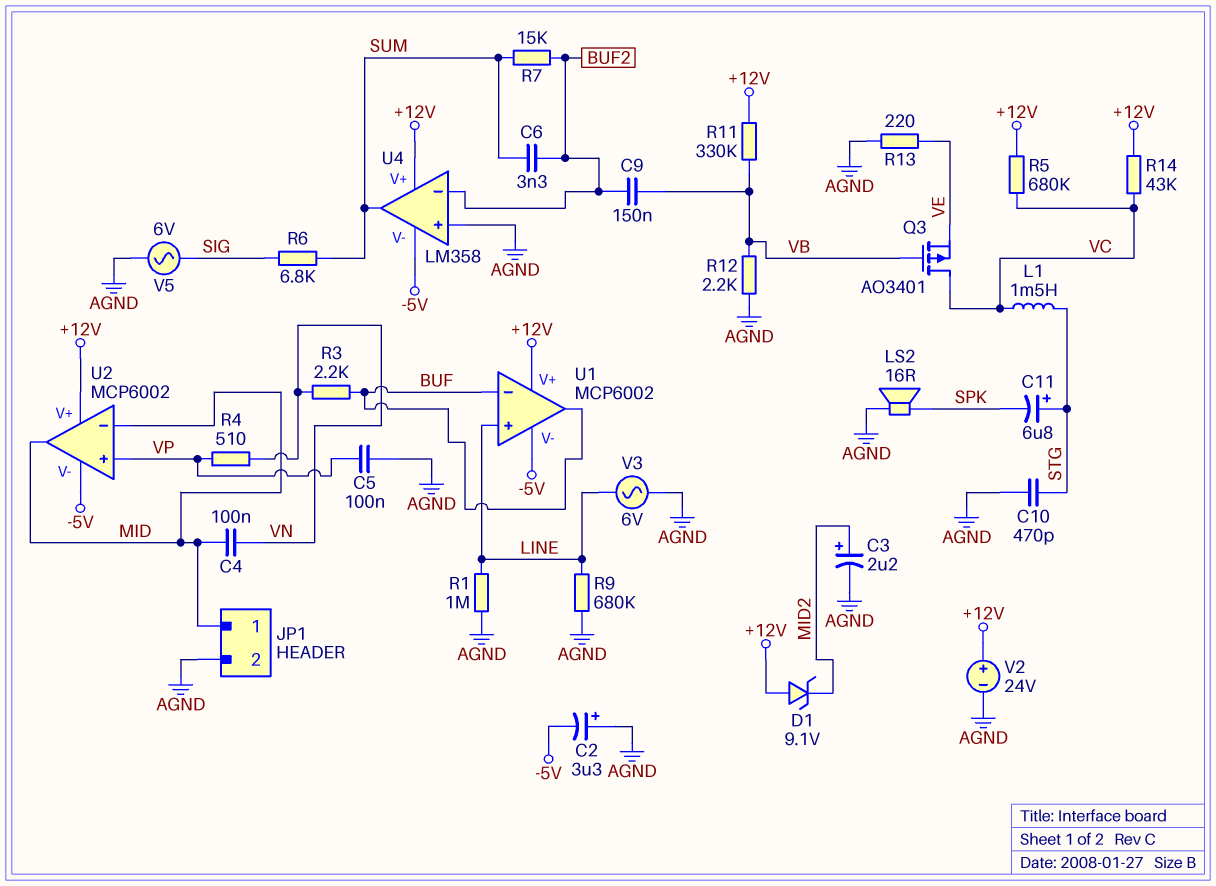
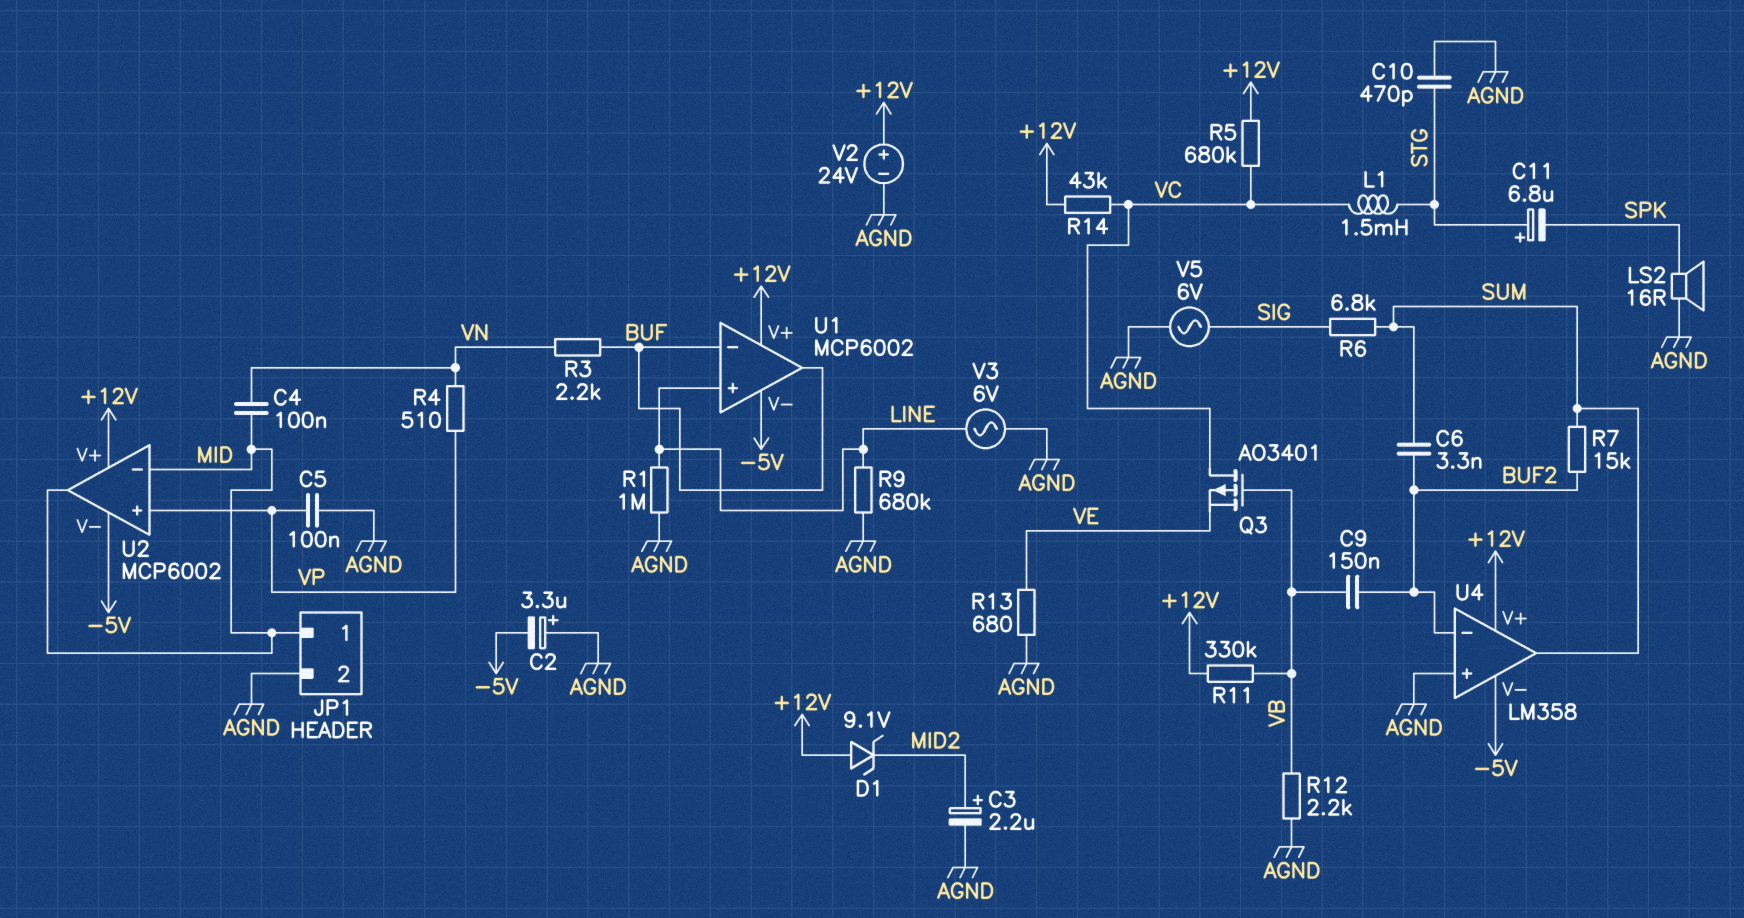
R13: 220 (AGND, VE) -> 680 (AGND, VE)

